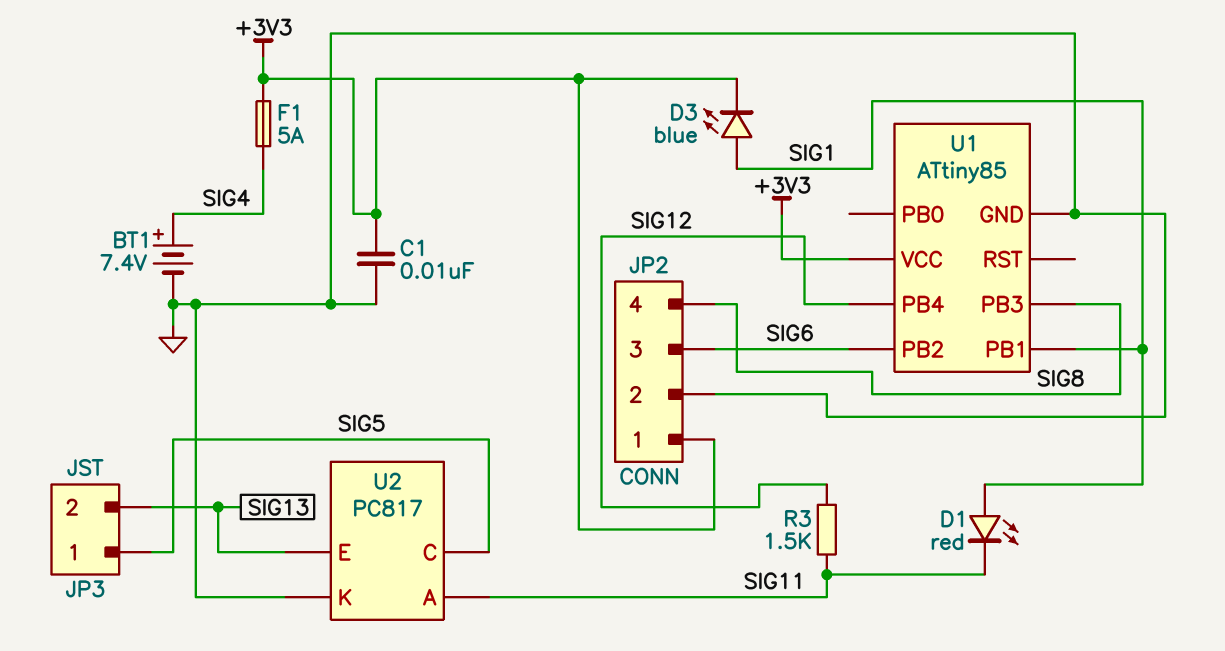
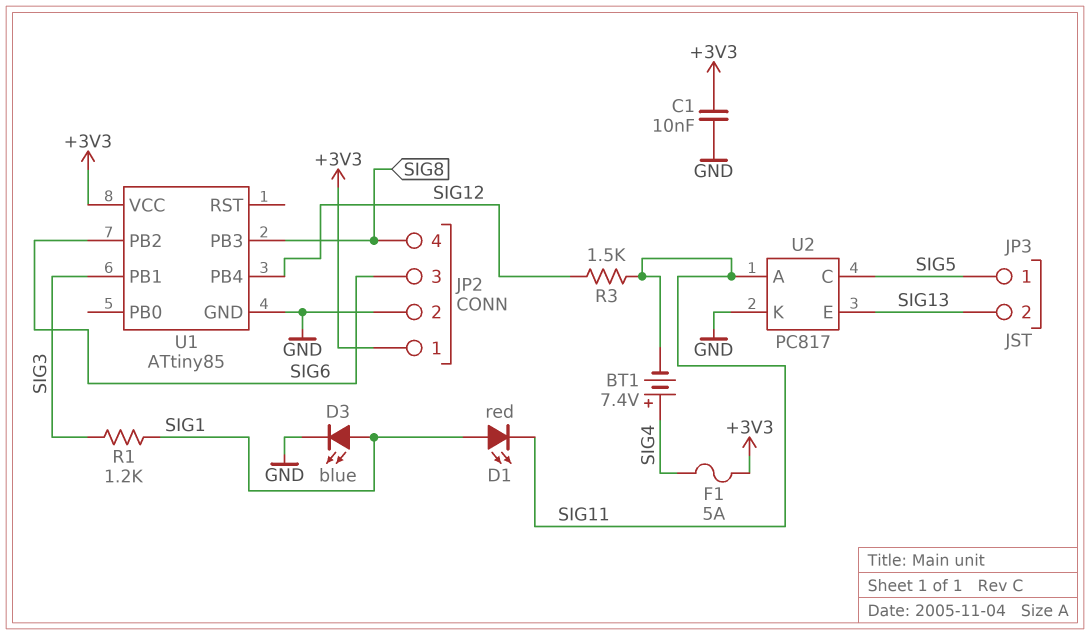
BT1: 7.4V (plus SIG4, minus GND) -> 7.4V (plus SIG4, minus SIG11)
D3: LED blue (A SIG1, K +3V3) -> LED blue (A SIG1, K GND)
R1: none -> 1.2k (SIG1, SIG3)
U1 pin PB1: SIG1 -> SIG3

